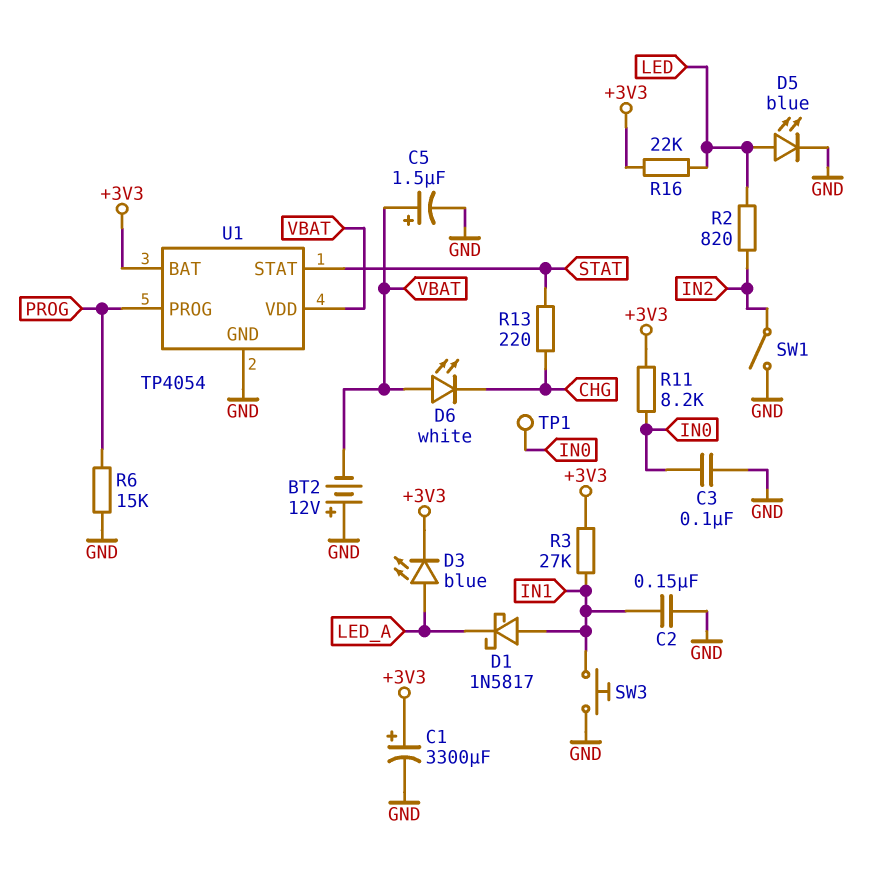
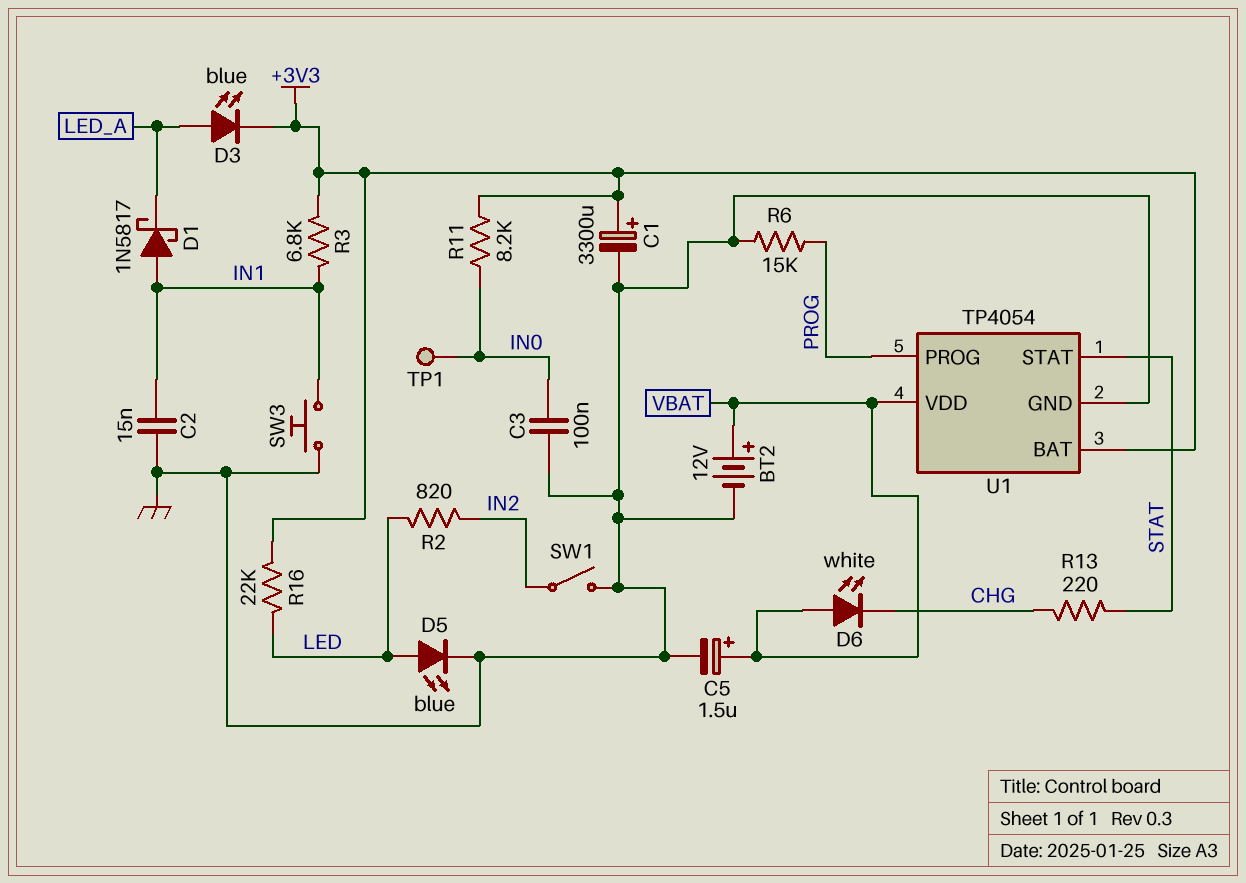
BT2: 12V (plus GND, minus VBAT) -> 12V (plus VBAT, minus GND)
C2: 150nF (GND, IN1) -> 15nF (GND, IN1)
R3: 27k (+3V3, IN1) -> 6.8k (+3V3, IN1)

